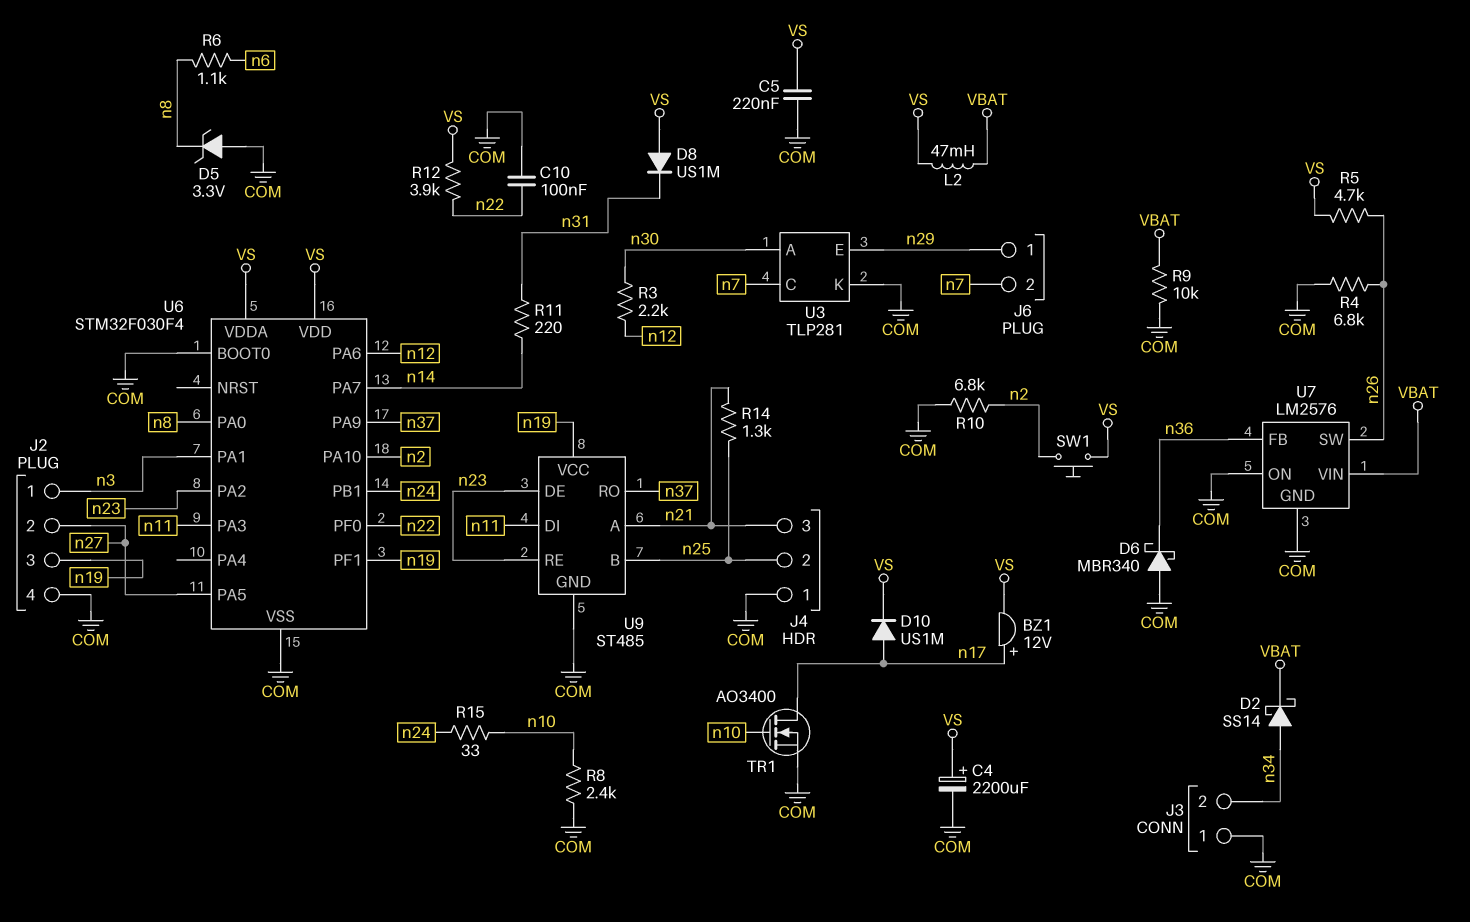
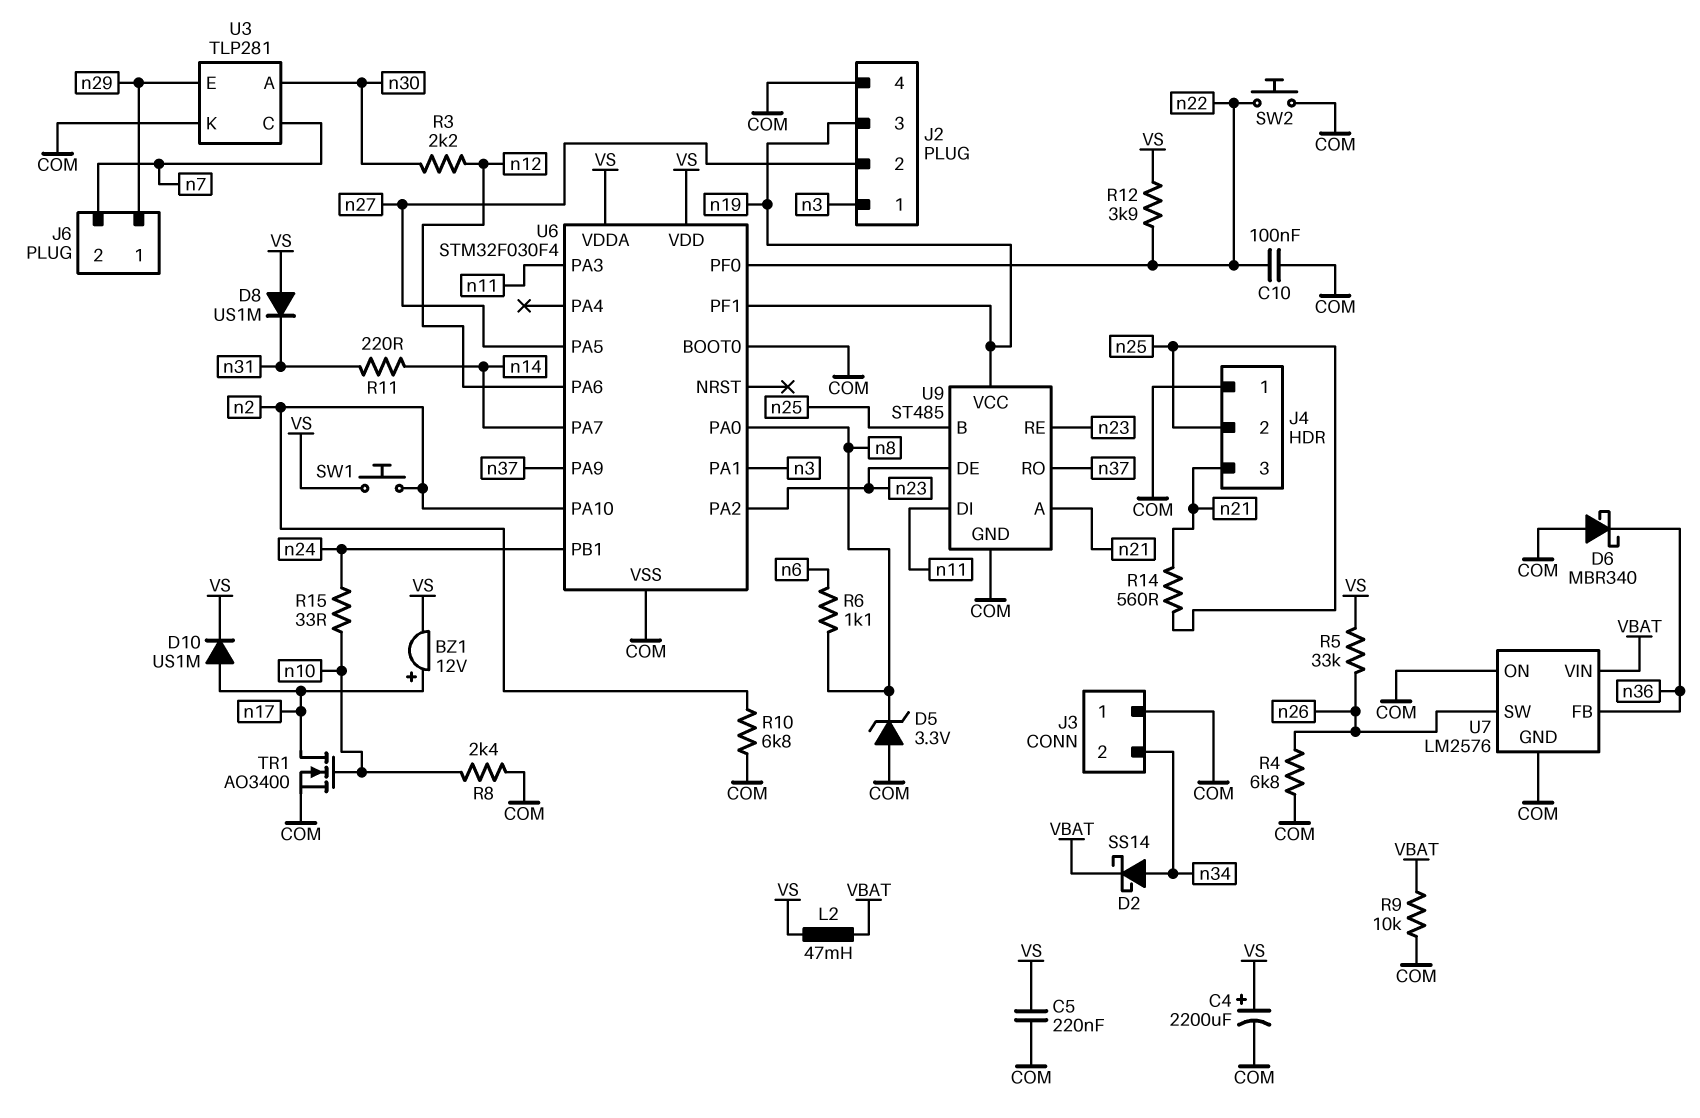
R5: 4.7k (VS, n26) -> 33k (VS, n26)
R14: 1.3k (n21, n25) -> 560 (n21, n25)
SW2: none -> button (COM, n22)

